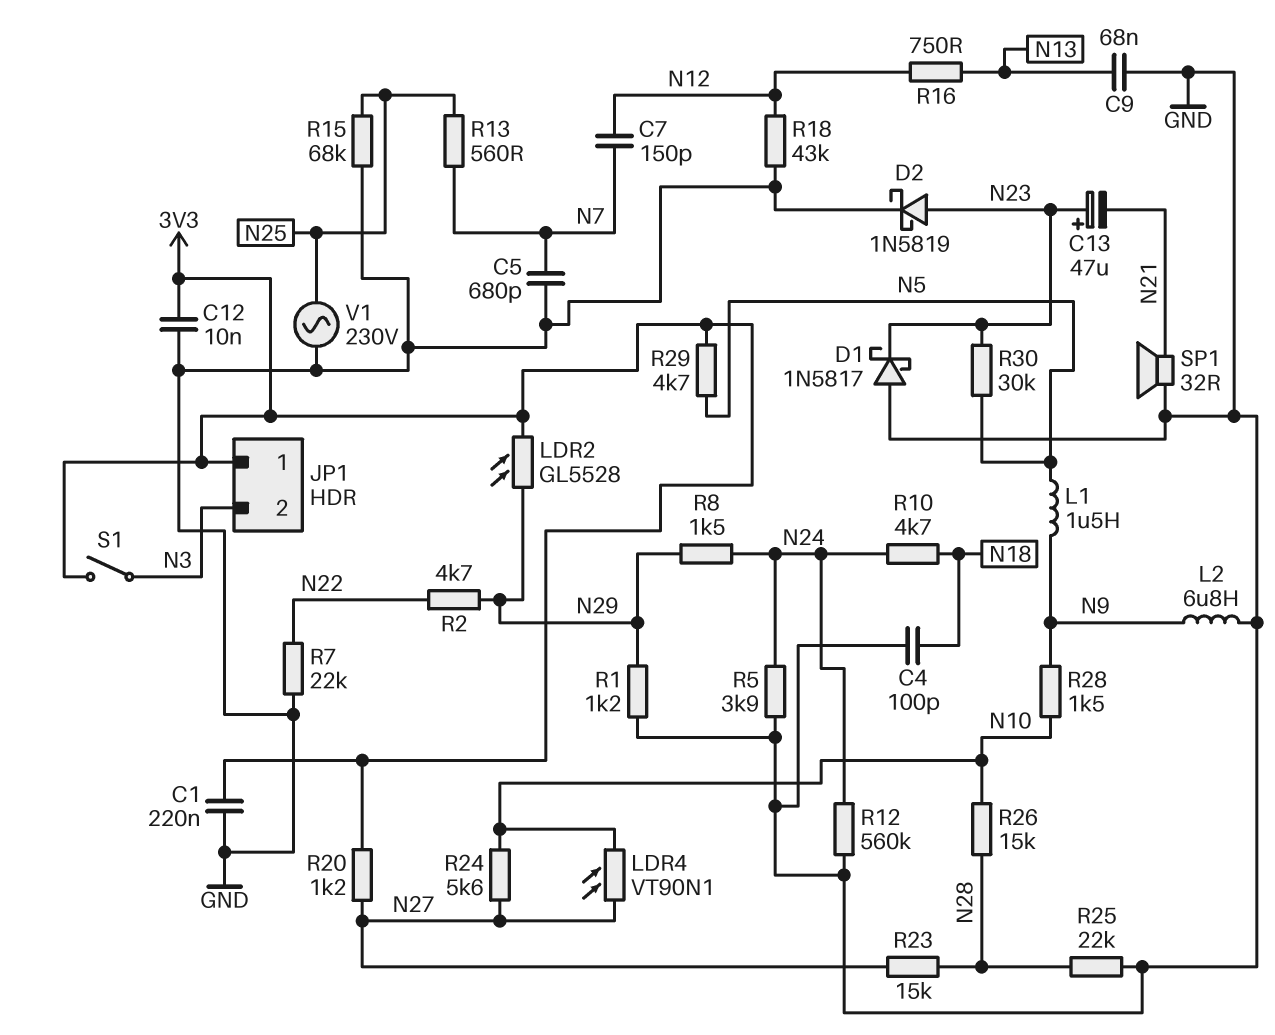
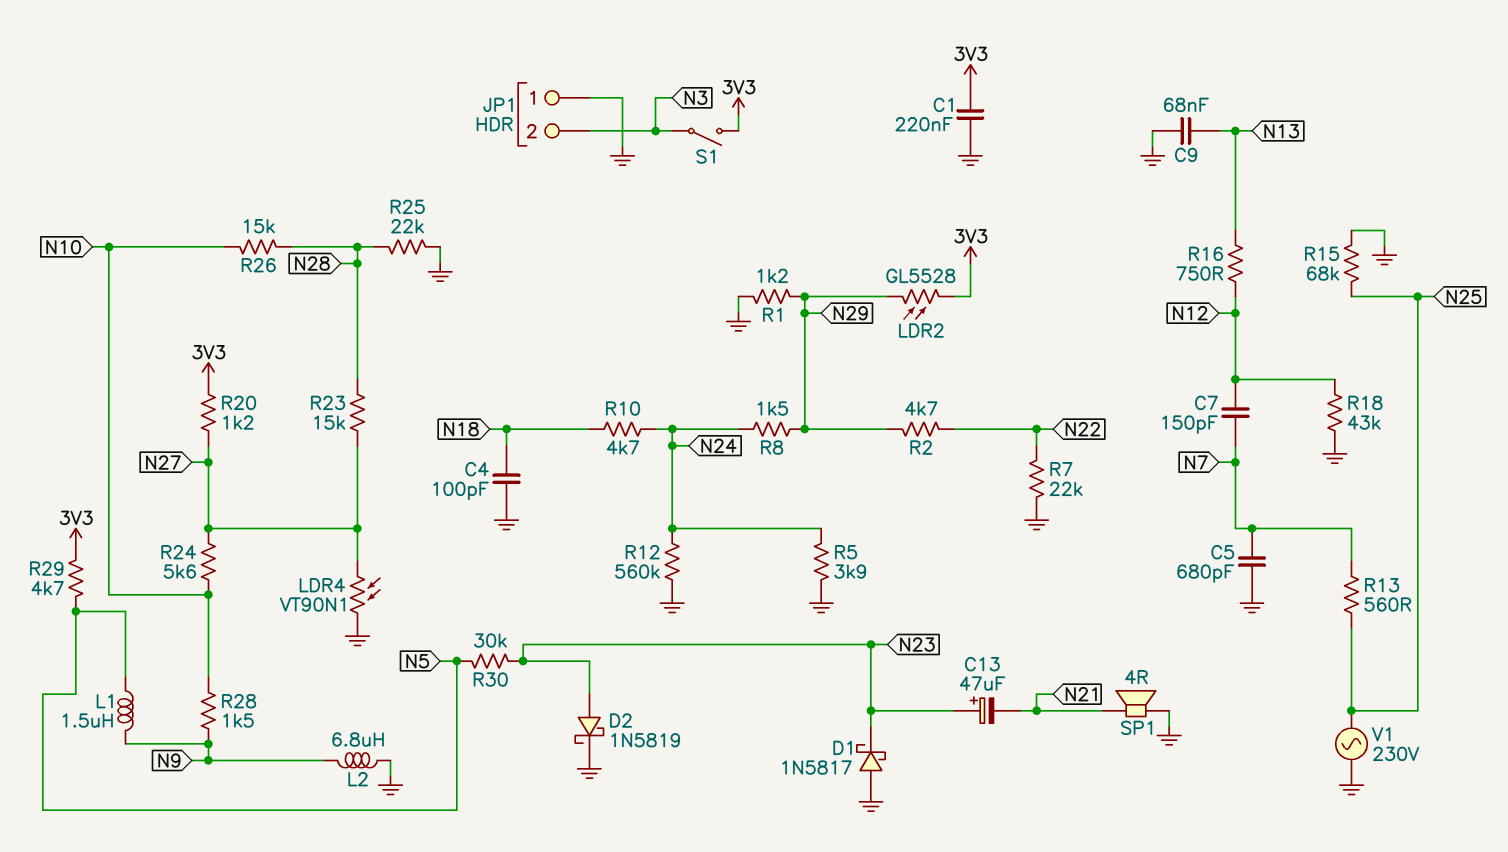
C12: 10nF (3V3, GND) -> none
JP1 pin 1: 3V3 -> GND
LDR4: VT90N1 (N10, N27) -> VT90N1 (GND, N27)
SP1: speaker 32R (GND, N21) -> speaker 4R (GND, N21)

